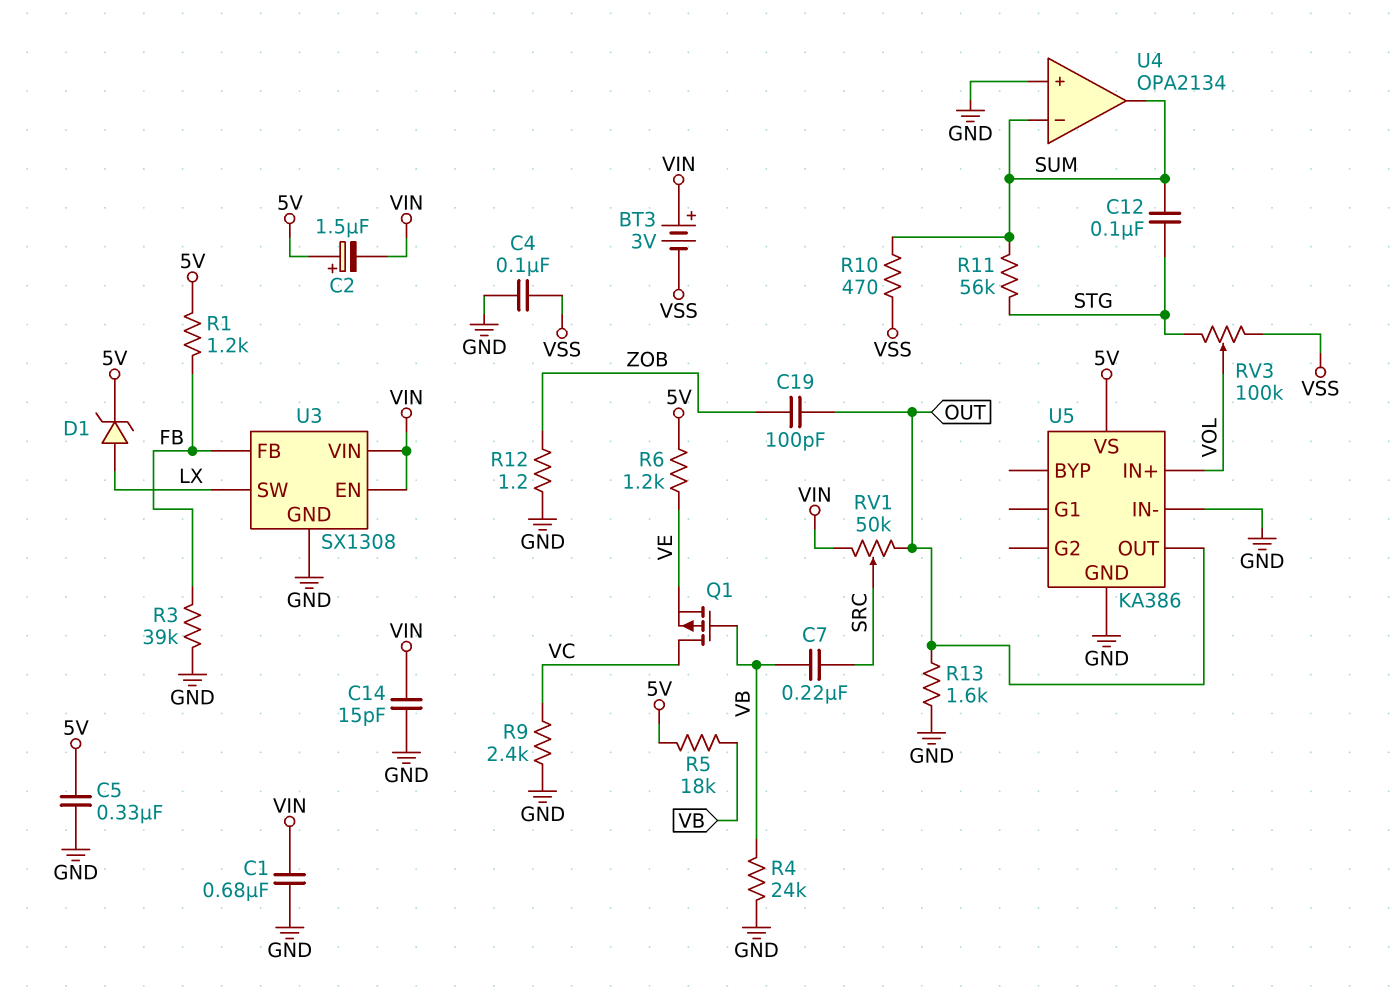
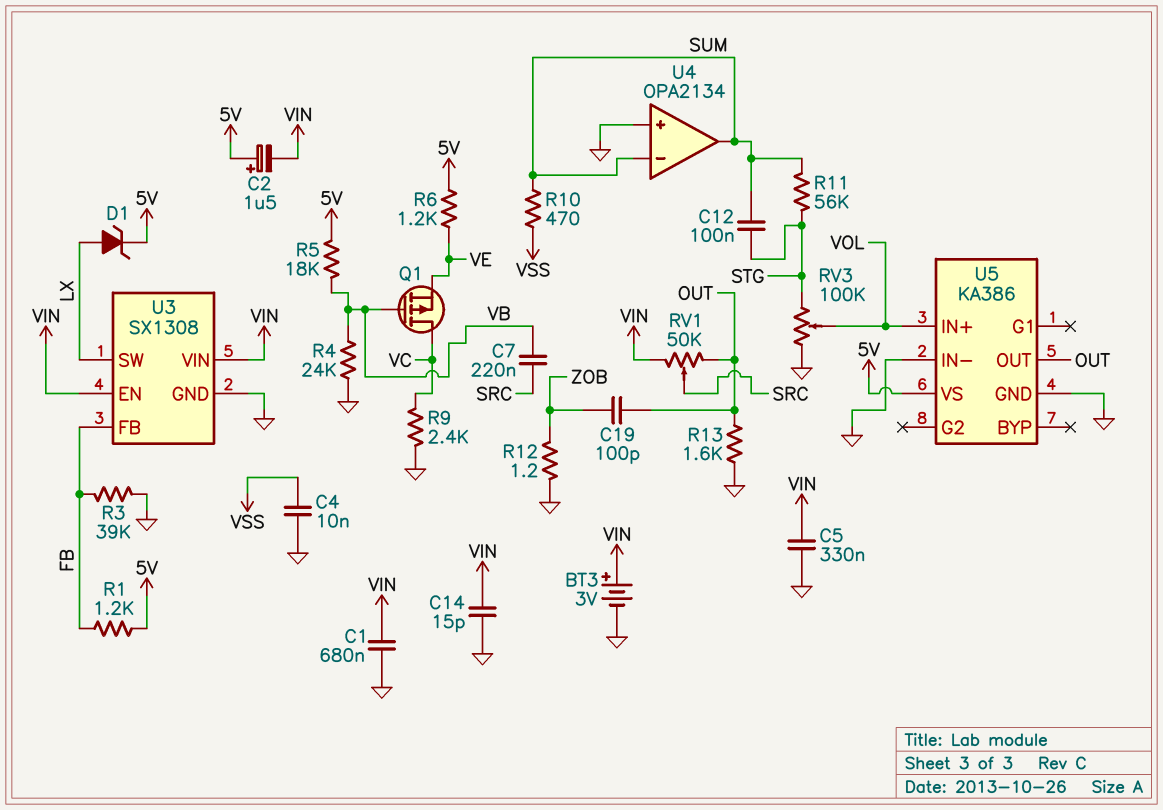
BT3: 3V (plus VIN, minus VSS) -> 3V (plus VIN, minus GND)
C4: 100nF (GND, VSS) -> 10nF (GND, VSS)
C5: 330nF (5V, GND) -> 330nF (GND, VIN)
RV3: 100k (STG, VSS, wiper VOL) -> 100k (GND, STG, wiper VOL)

